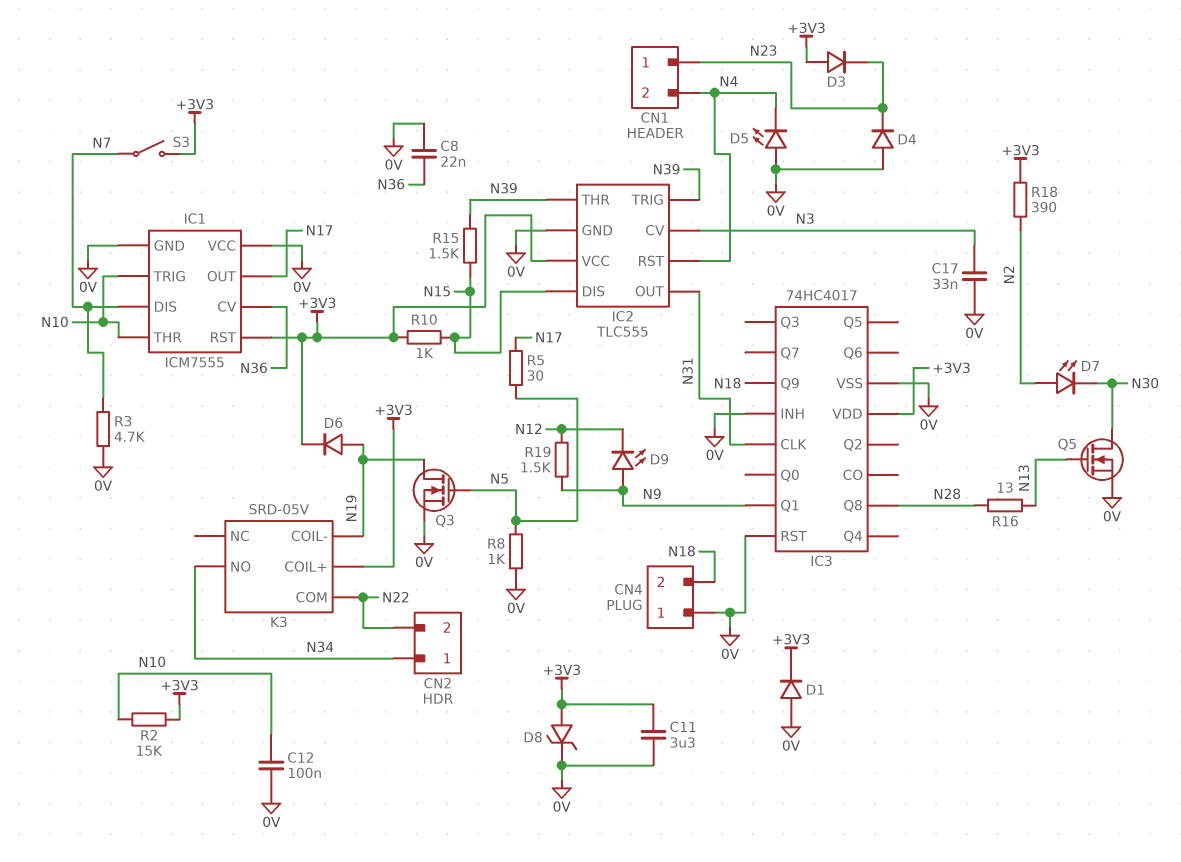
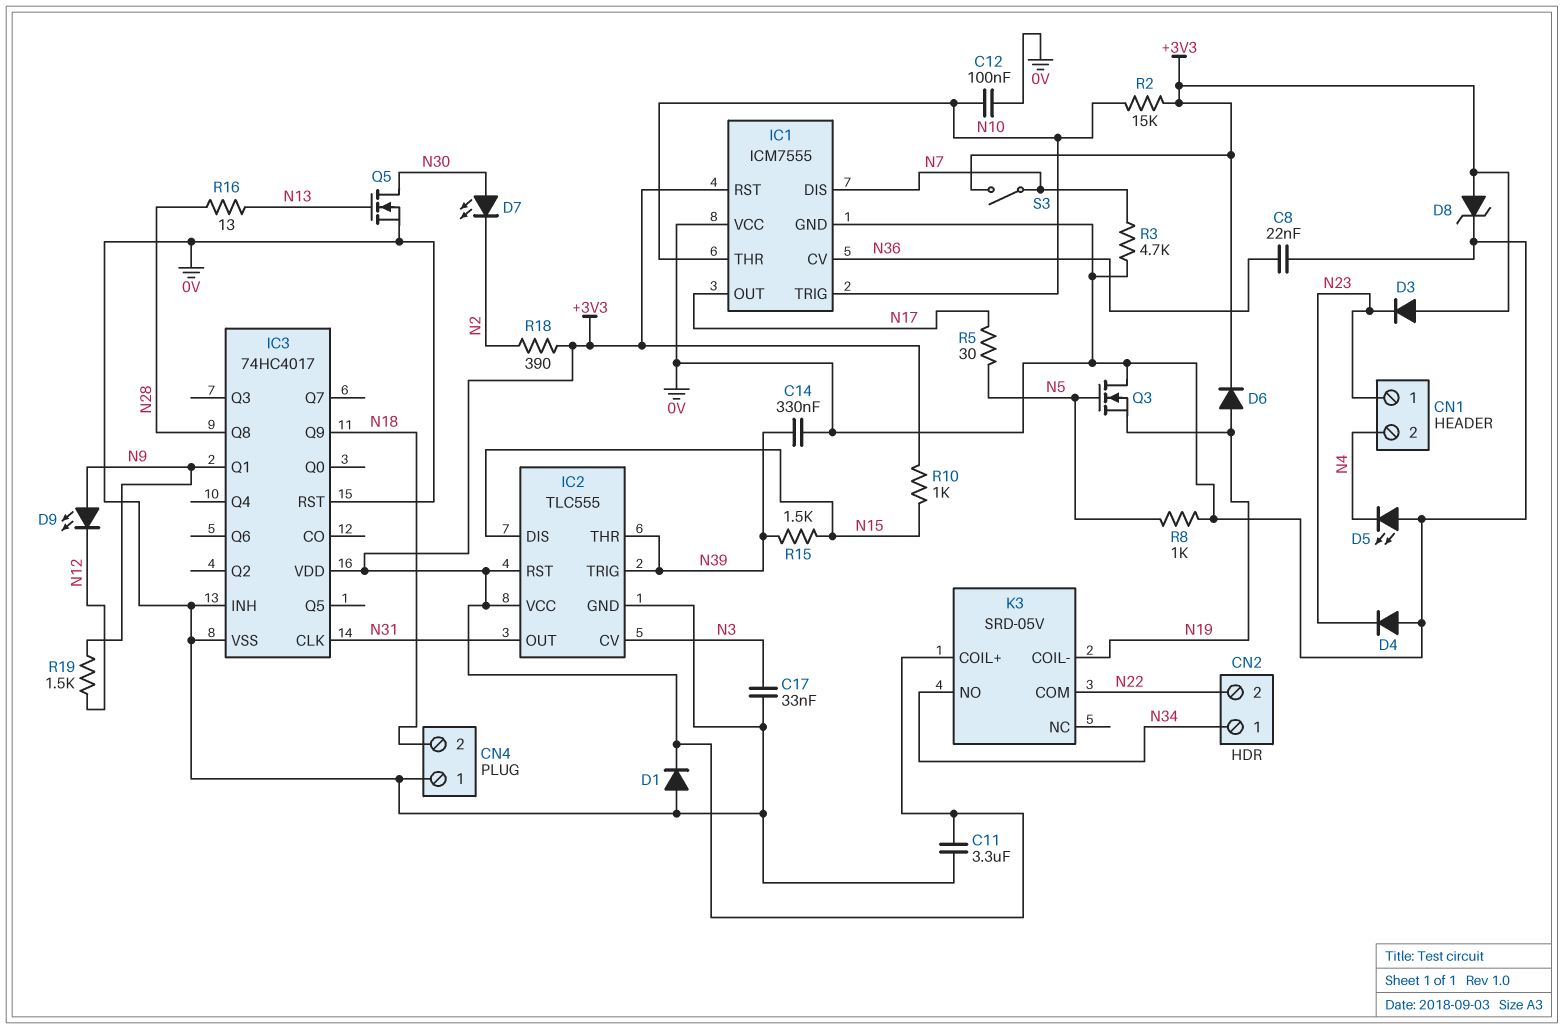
C14: none -> 330nF (0V, N39)
D7: LED (A N2, K N30) -> LED (A N30, K N2)
IC2 pin RST: N4 -> +3V3
Q3: NMOS (G N5, D N19, S 0V) -> NMOS (G N5, D 0V, S N19)

